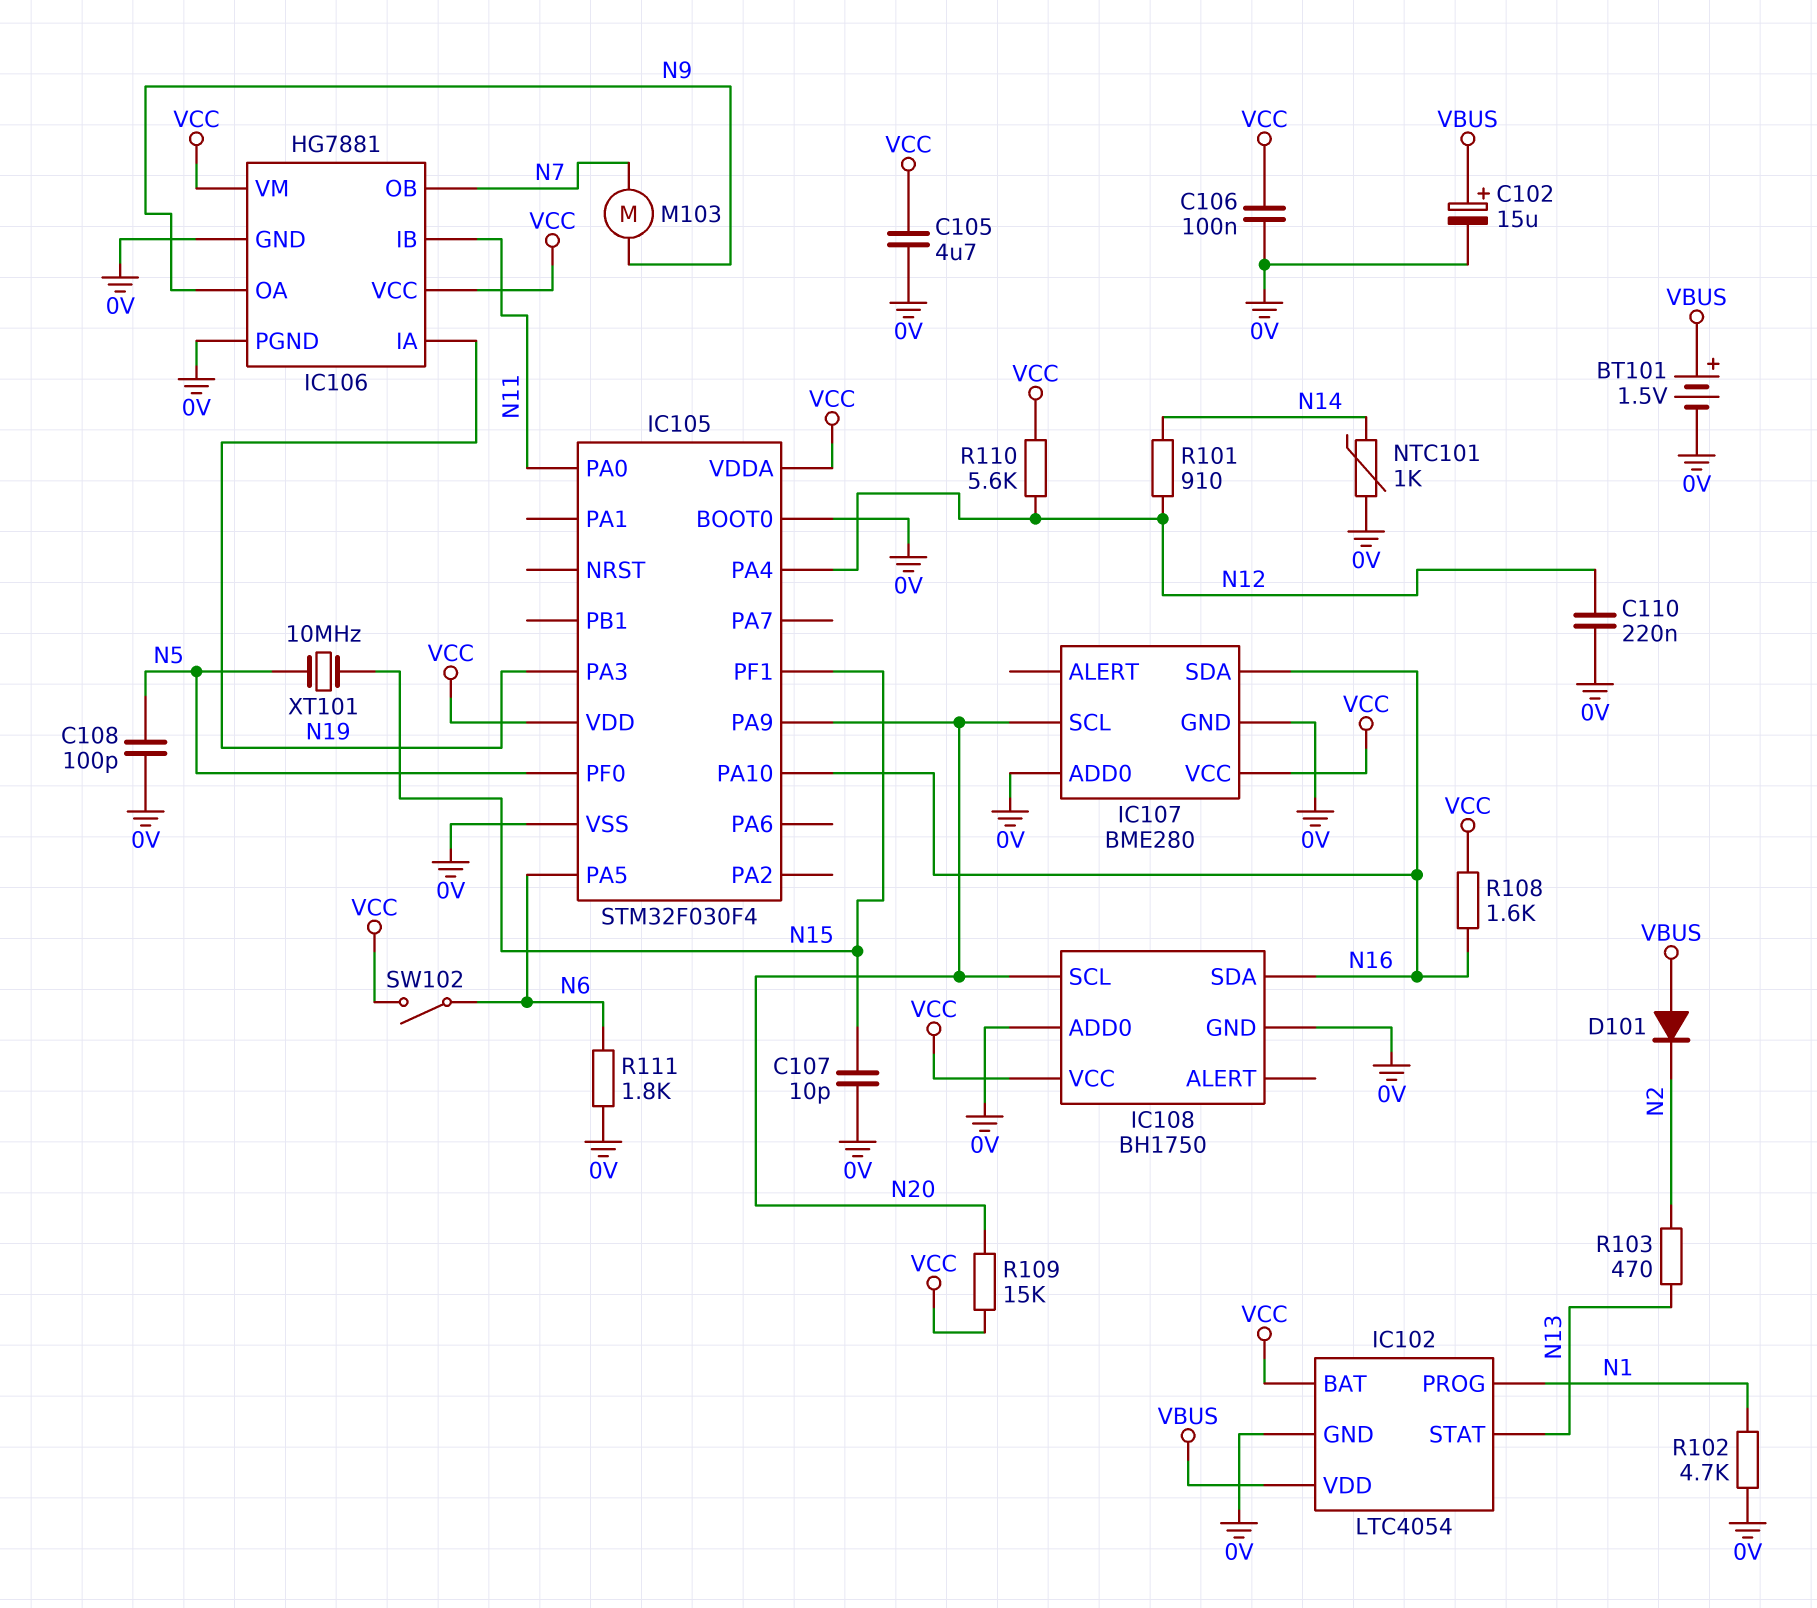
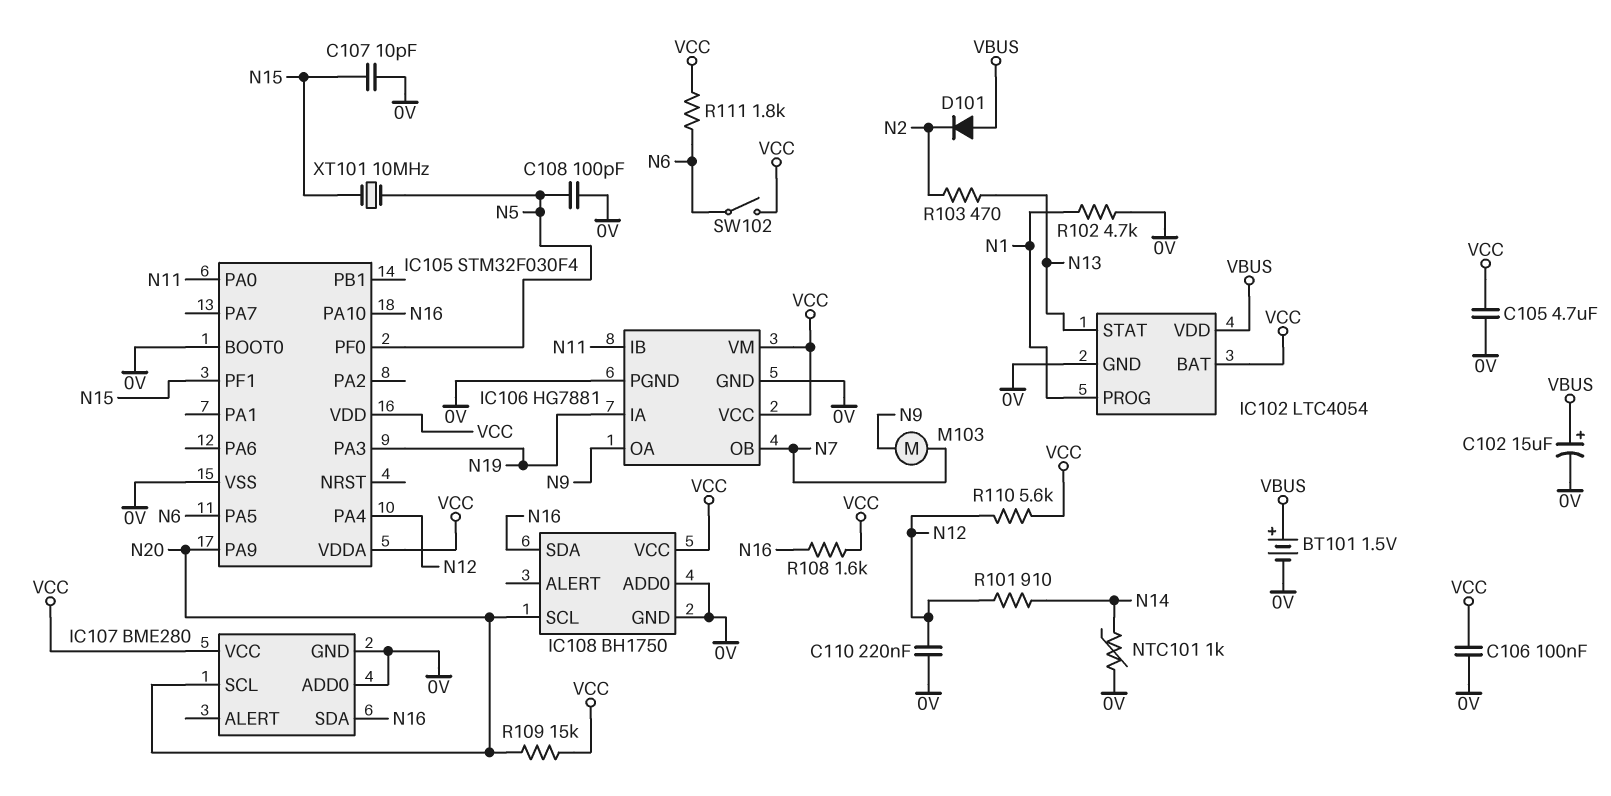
R111: 1.8k (0V, N6) -> 1.8k (N6, VCC)

